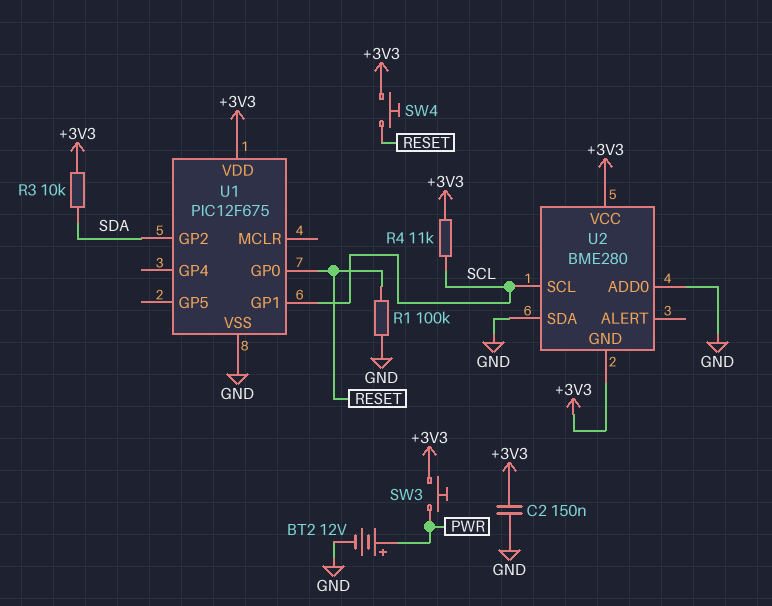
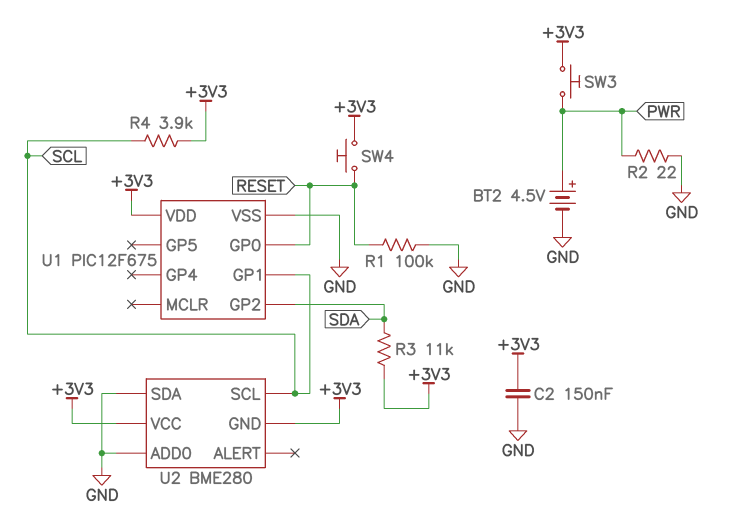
BT2: 12V (plus PWR, minus GND) -> 4.5V (plus PWR, minus GND)
R2: none -> 22 (GND, PWR)
R3: 10k (+3V3, SDA) -> 11k (+3V3, SDA)
R4: 11k (+3V3, SCL) -> 3.9k (+3V3, SCL)

